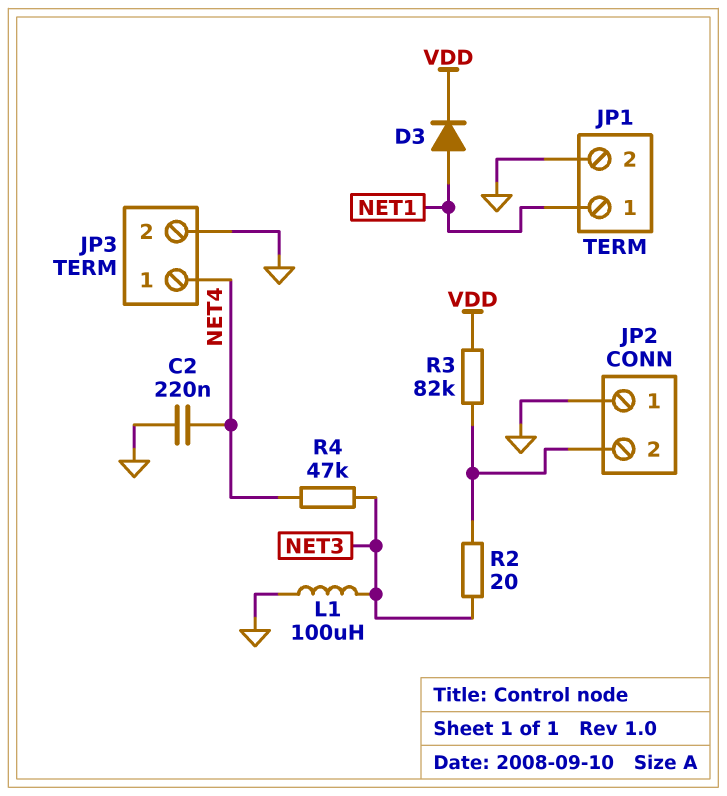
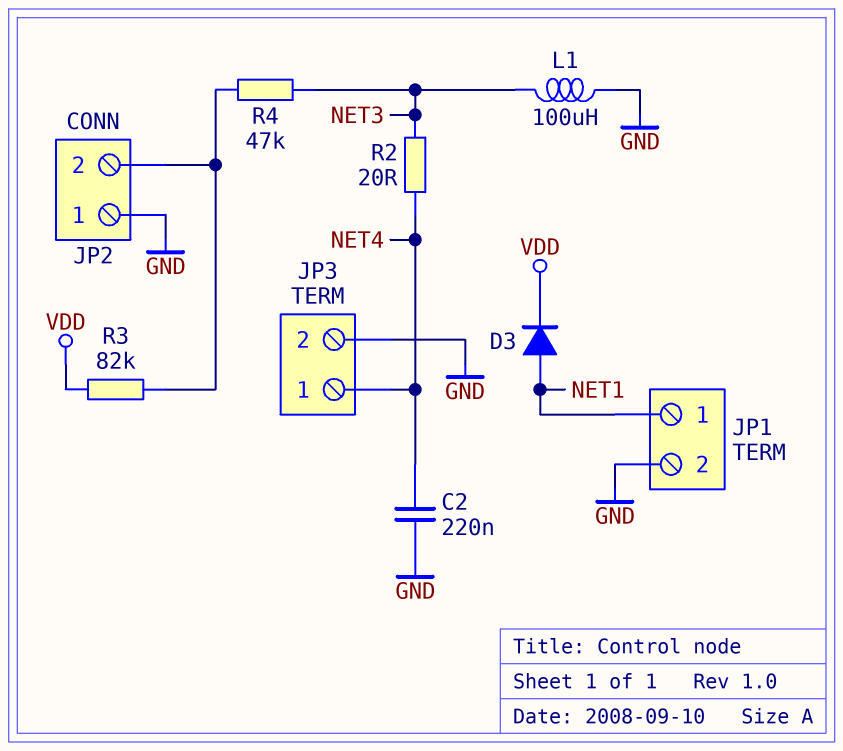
R2: 20 (JP2/2, NET3) -> 20 (NET3, NET4)
R4: 47k (NET3, NET4) -> 47k (JP2/2, NET3)

